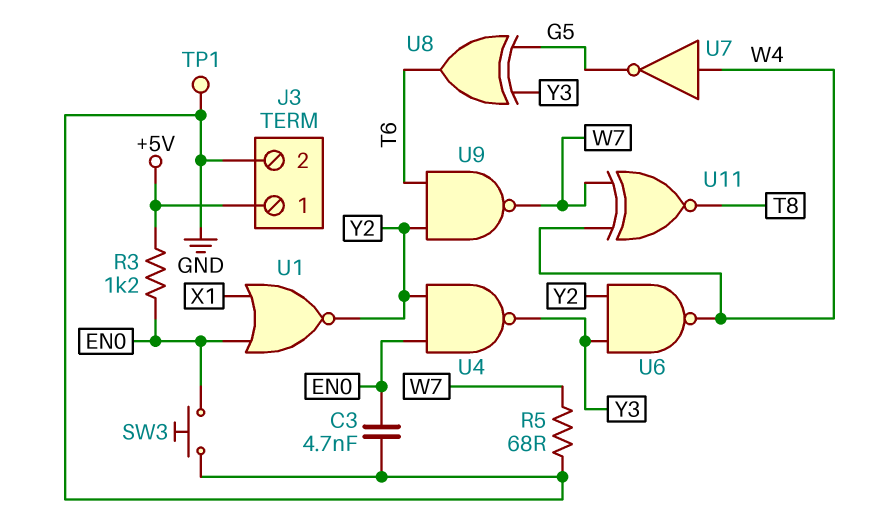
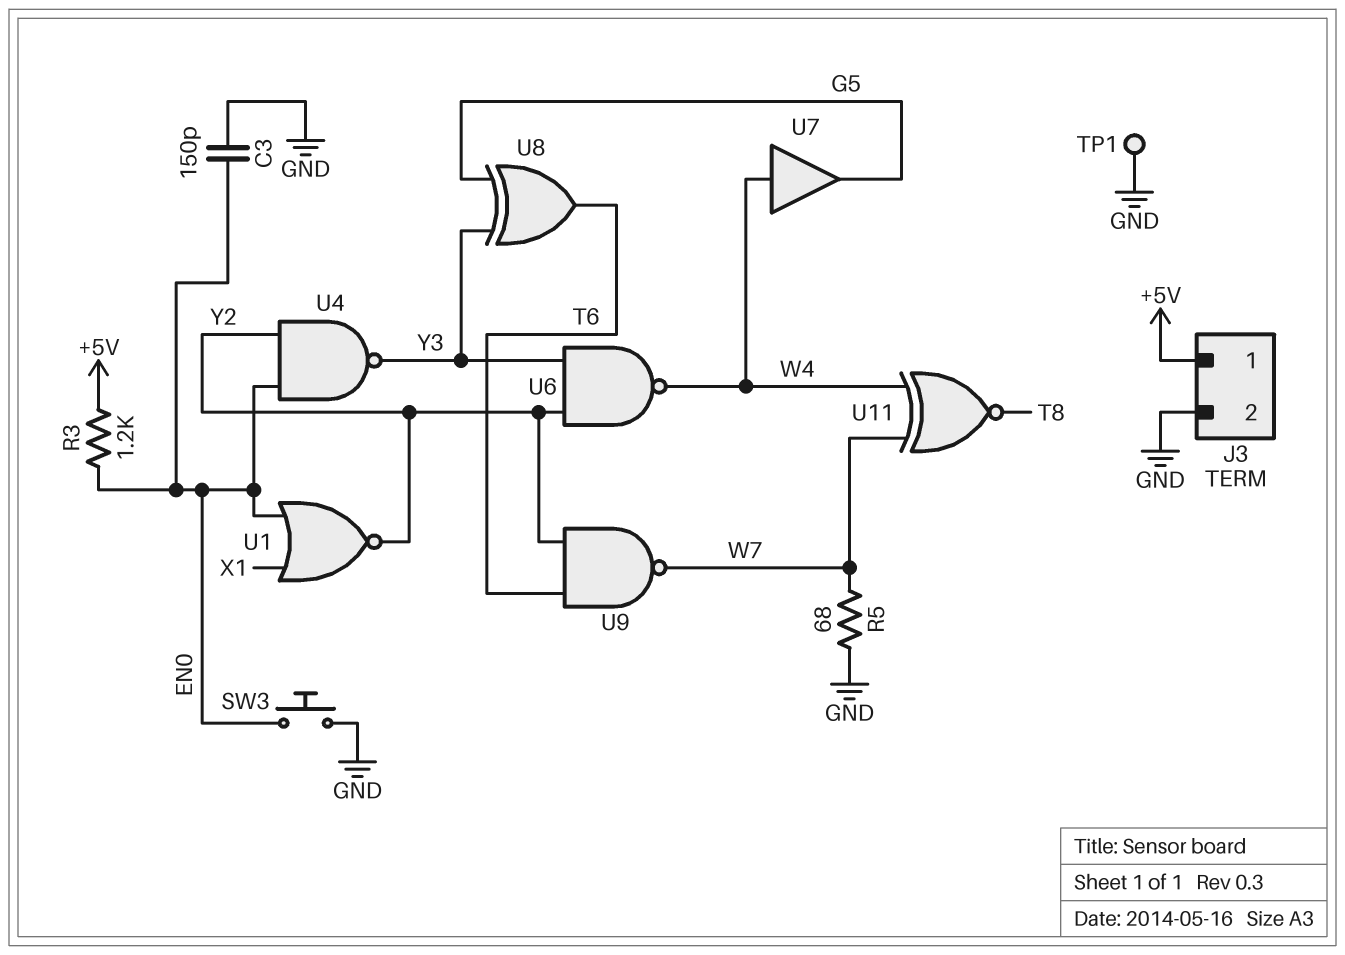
C3: 4.7nF (EN0, GND) -> 150pF (EN0, GND)
U7: NOT (in W4, out G5) -> buffer (in W4, out G5)

